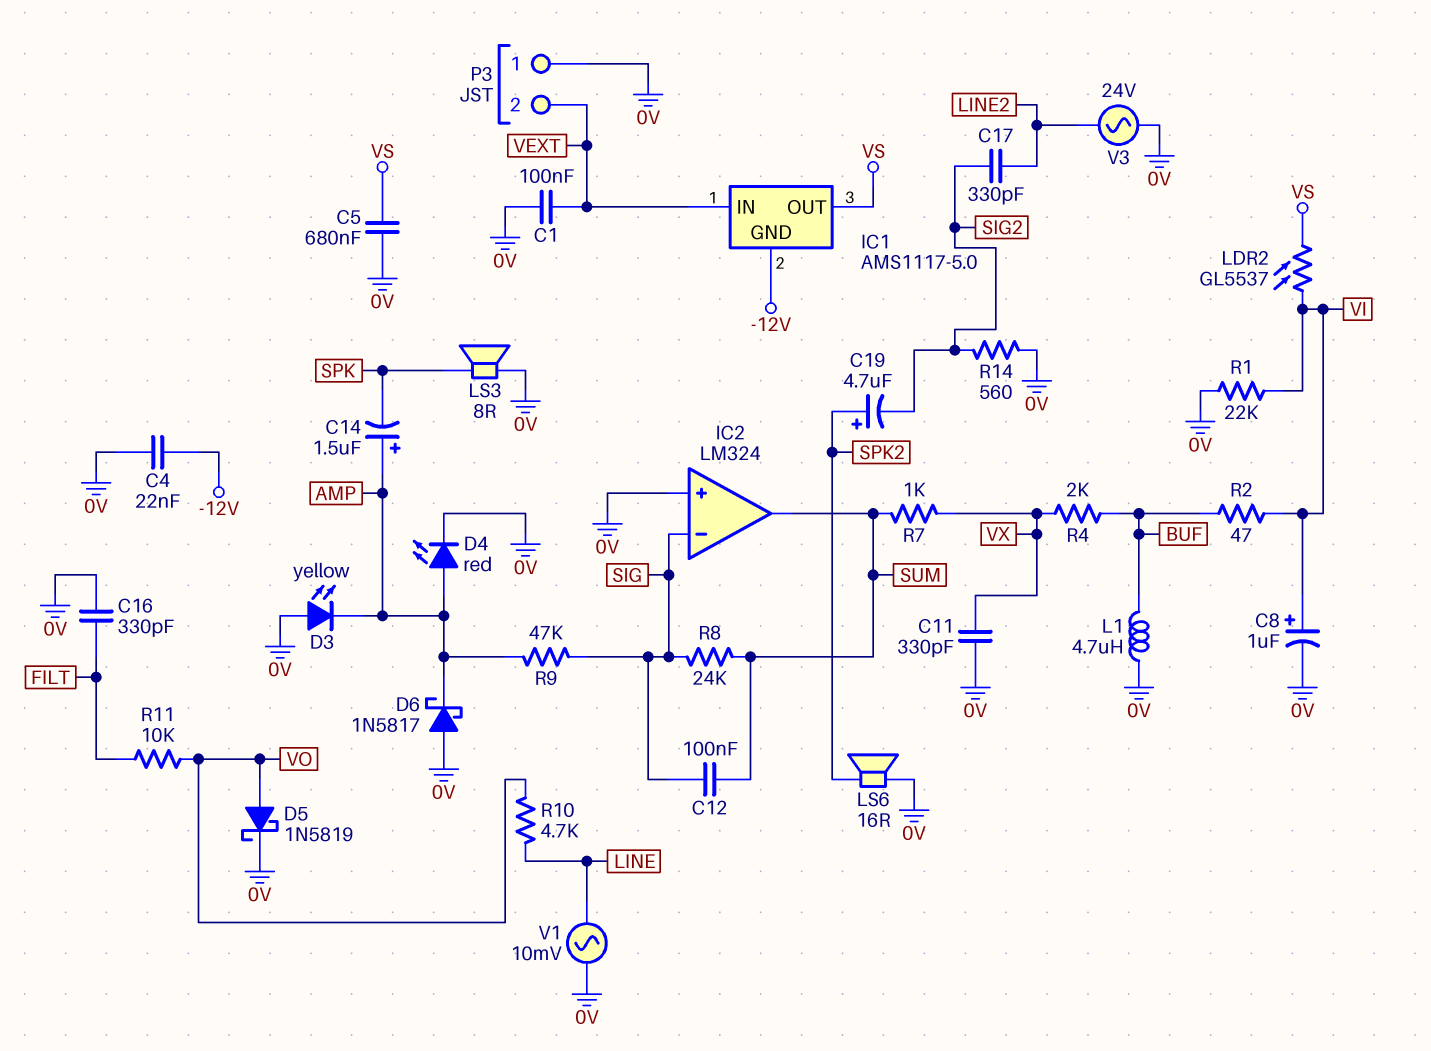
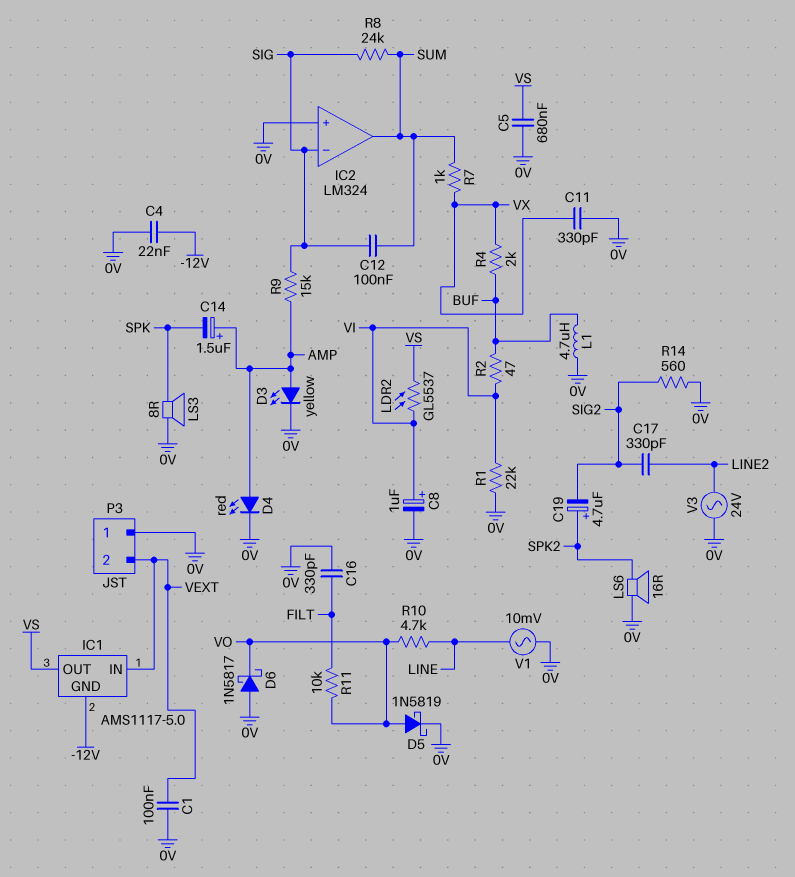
D3: LED yellow (A 0V, K AMP) -> LED yellow (A AMP, K 0V)
D6: schottky 1N5817 (A 0V, K AMP) -> schottky 1N5817 (A 0V, K VO)
R9: 47k (AMP, SIG) -> 15k (AMP, SIG)

